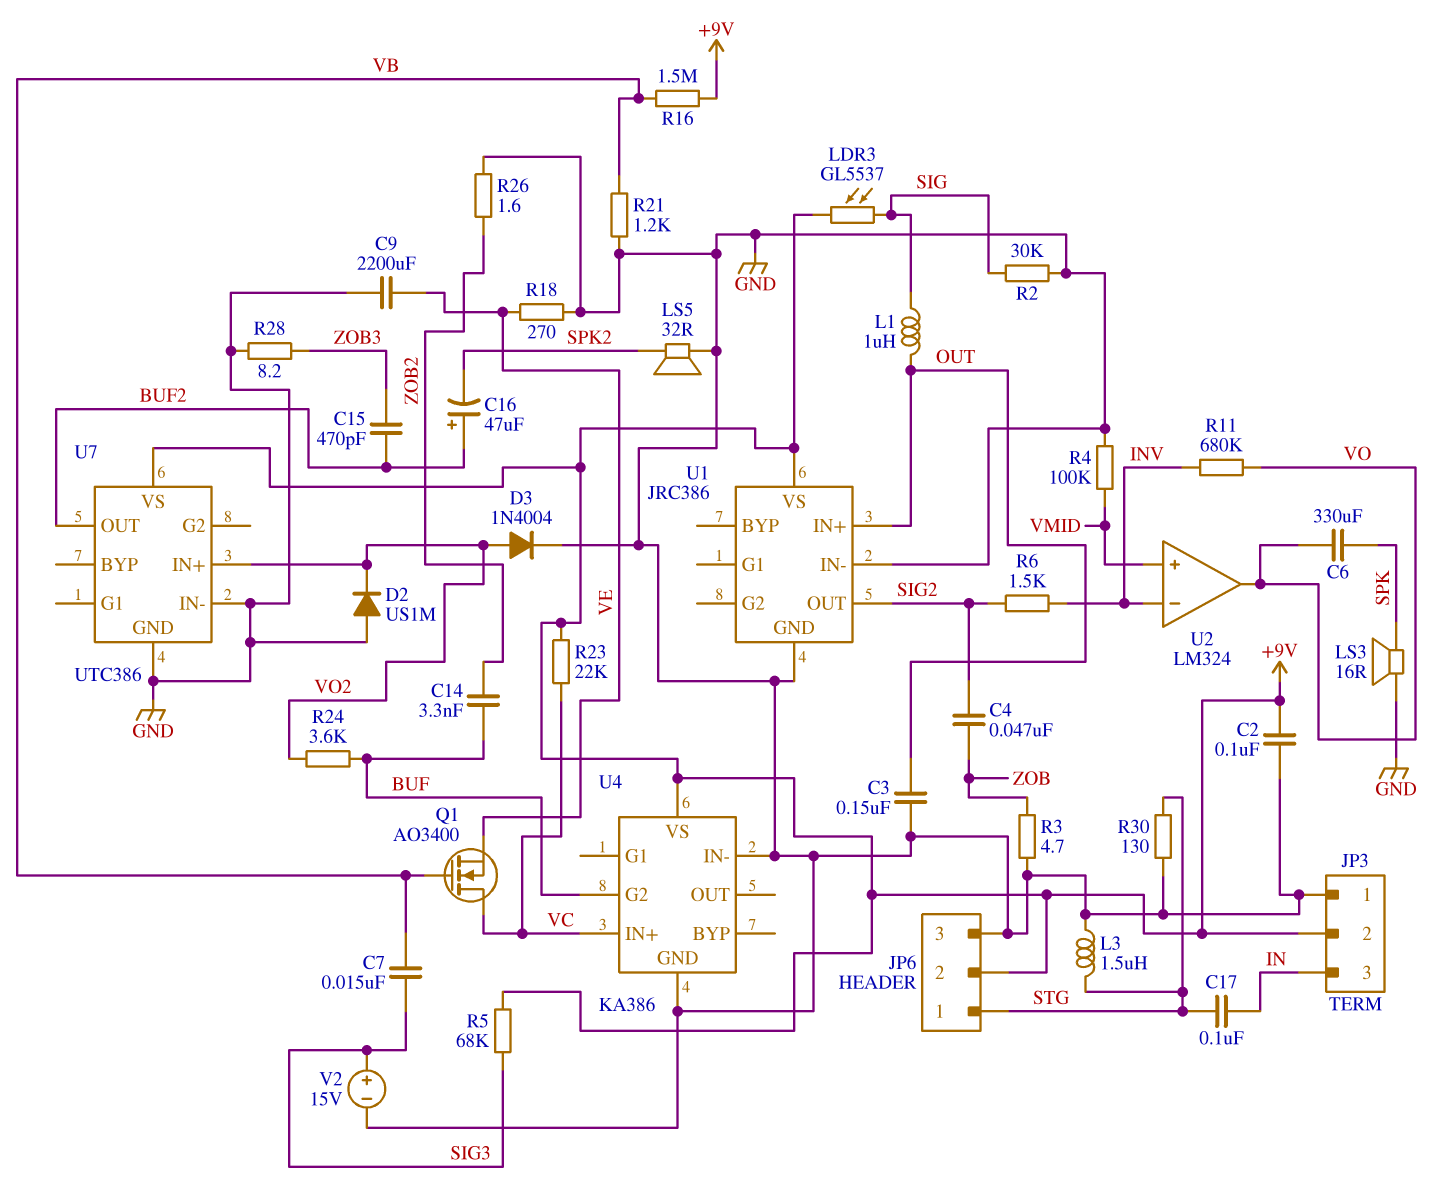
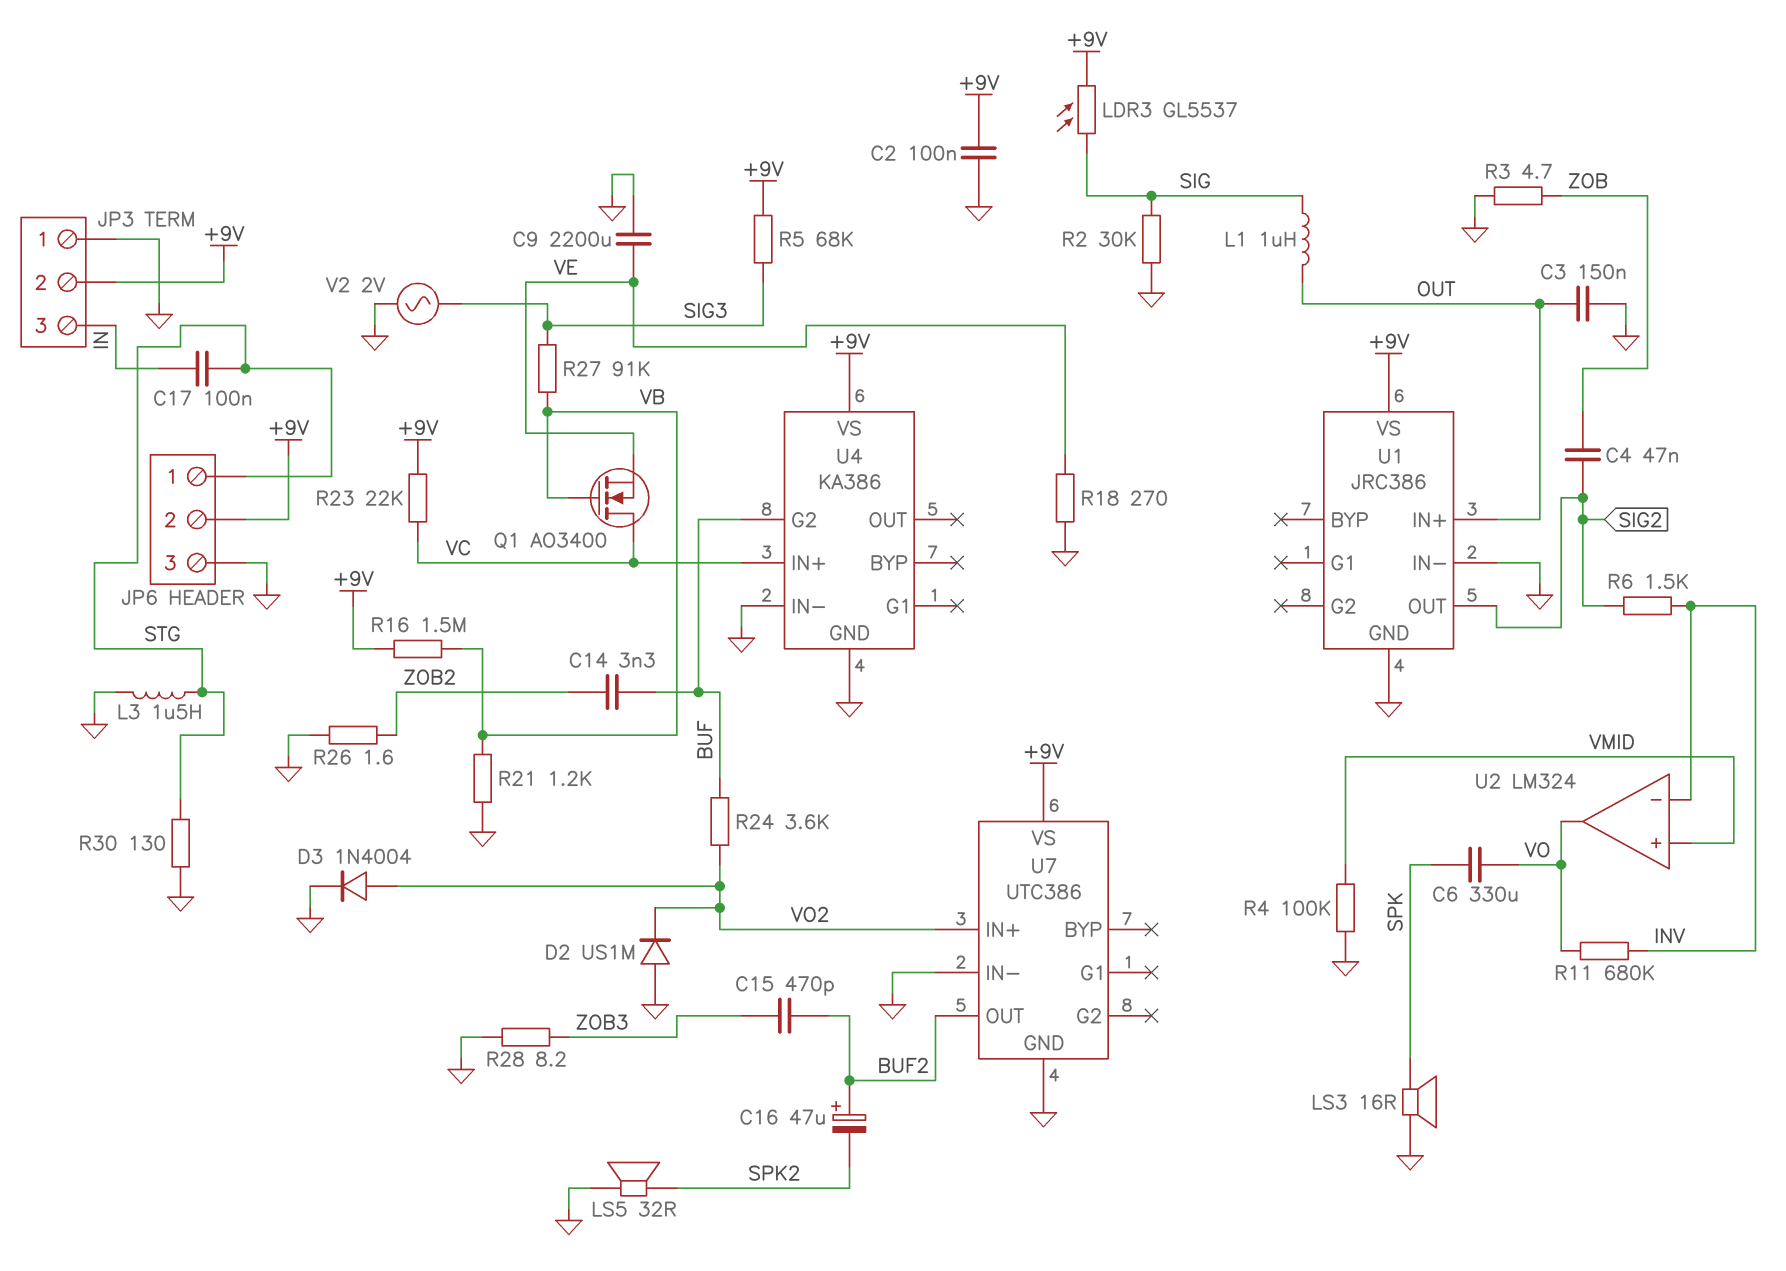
C7: 15nF (SIG3, VB) -> none
R27: none -> 91k (SIG3, VB)
V2: 15V (plus SIG3, minus GND) -> AC 2V (GND, SIG3)

